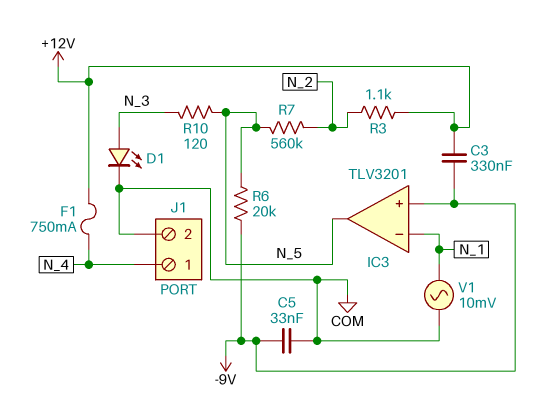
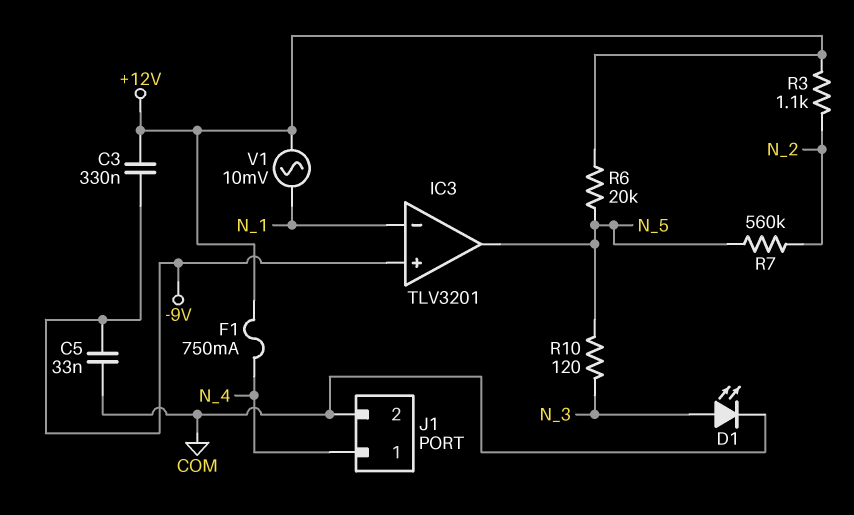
R6: 20k (-9V, N_5) -> 20k (+12V, N_5)
V1: AC 10mV (COM, N_1) -> AC 10mV (+12V, N_1)

